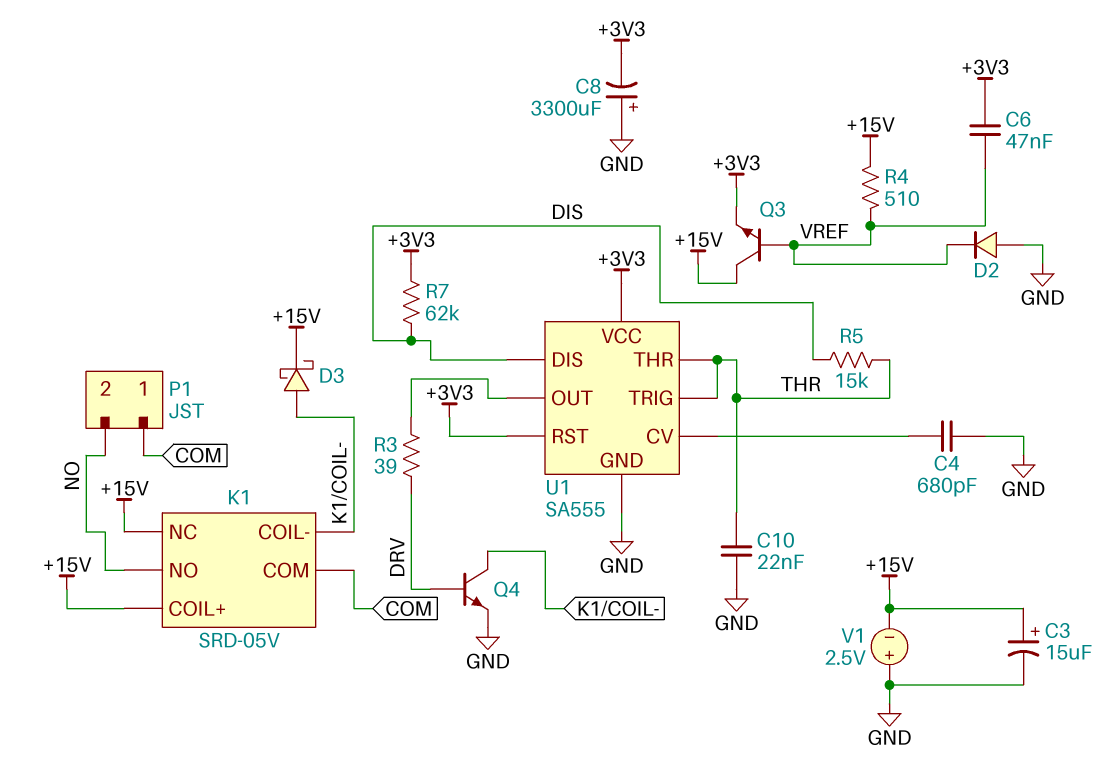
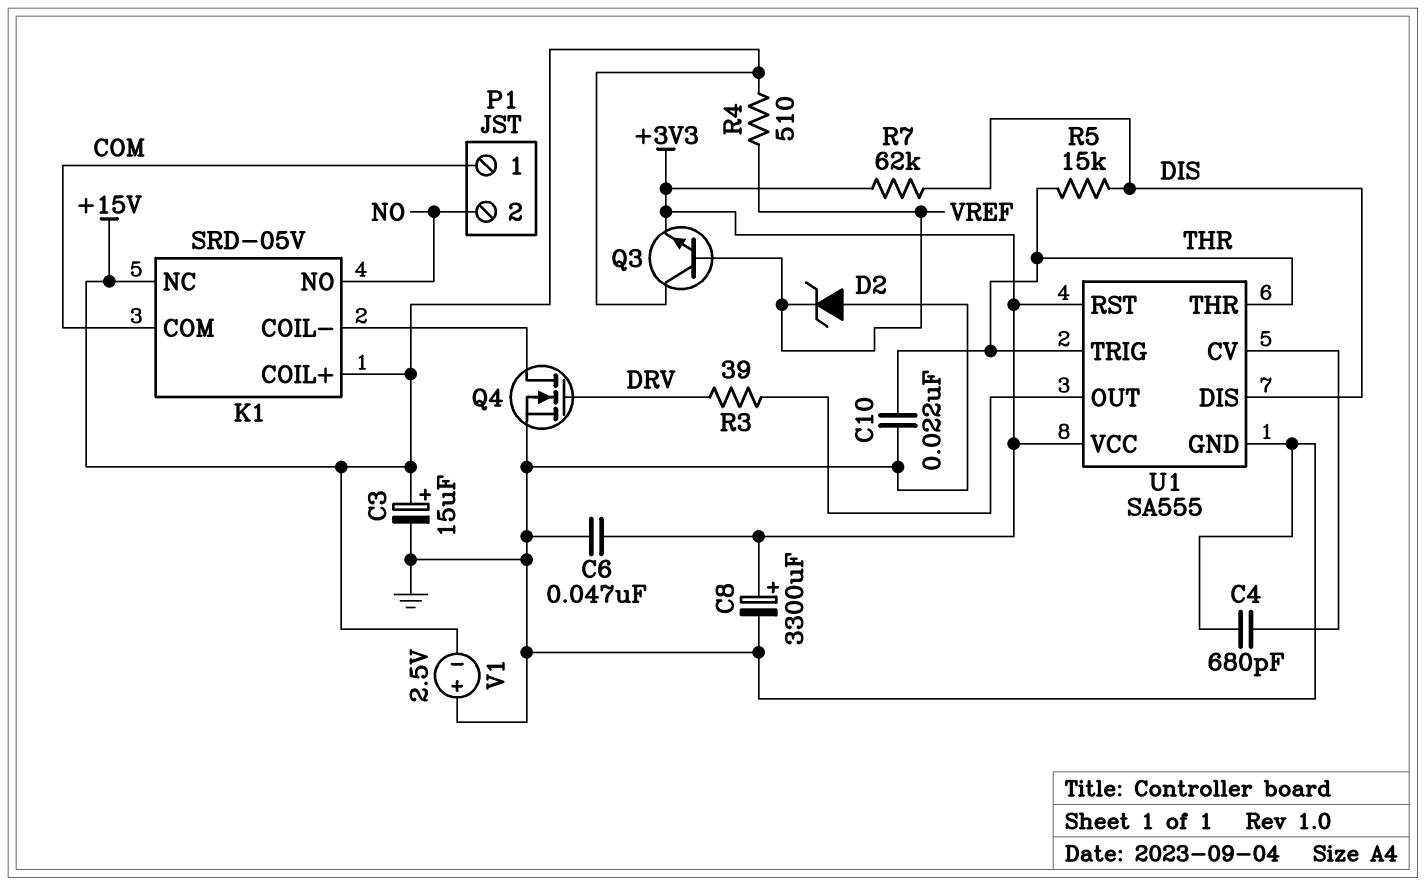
C6: 47nF (+3V3, VREF) -> 47nF (+3V3, GND)
C8: 3300uF (plus GND, minus +3V3) -> 3300uF (plus +3V3, minus GND)
D2: diode (A GND, K VREF) -> zener (A GND, K VREF)
D3: schottky (A K1/COIL-, K +15V) -> none
Q4: NPN (B DRV, C K1/COIL-, E GND) -> NMOS (G DRV, D K1/COIL-, S GND)

